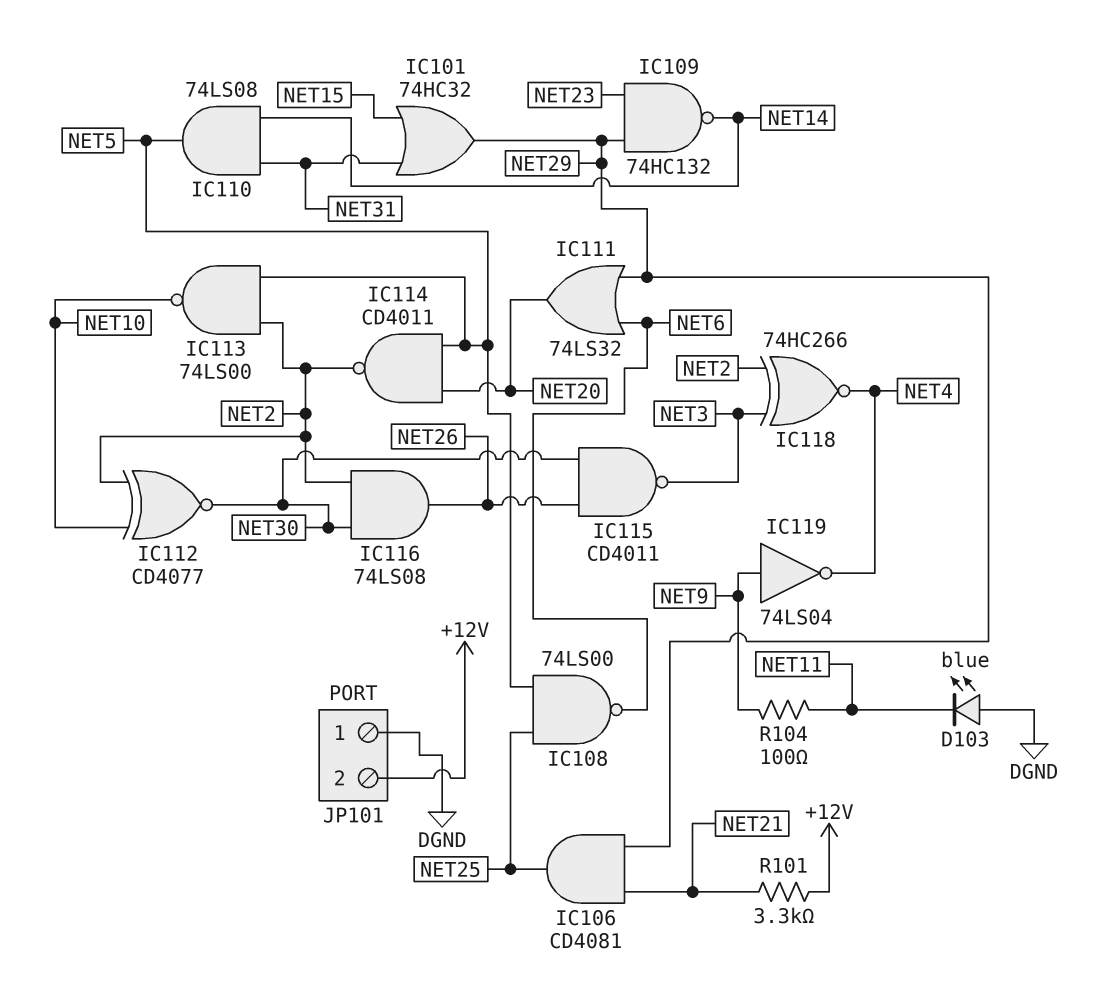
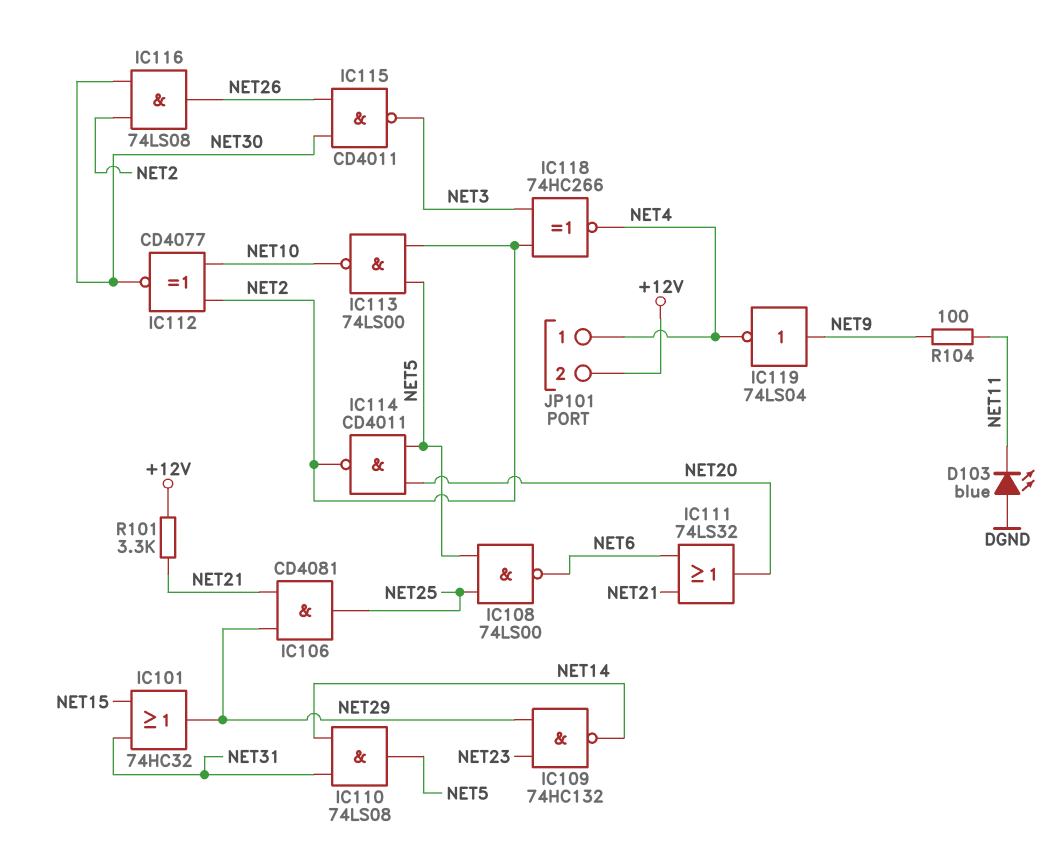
IC111: OR 74LS32 (in NET6, in NET29, out NET20) -> OR 74LS32 (in NET6, in NET21, out NET20)
JP101 pin 1: DGND -> NET4

